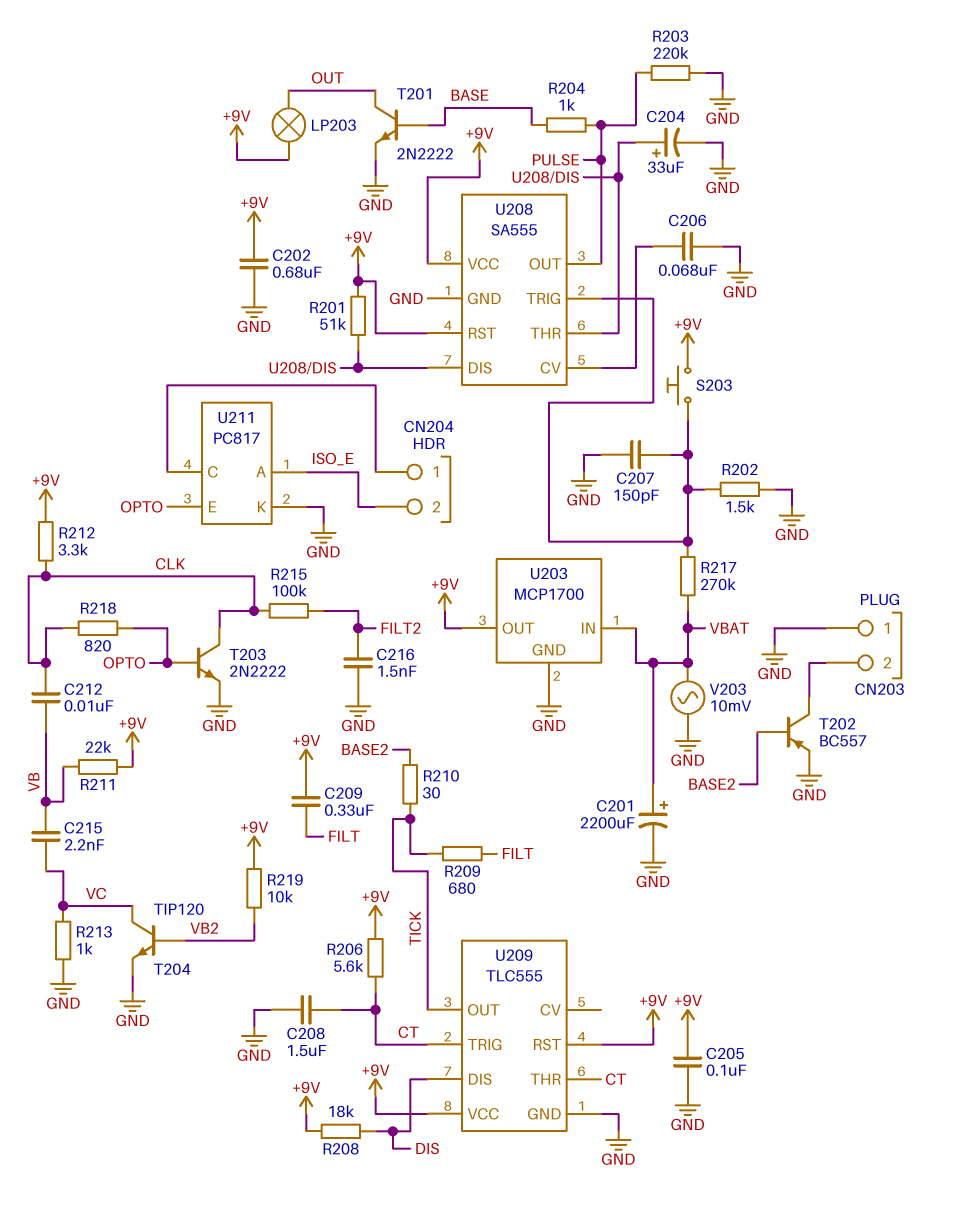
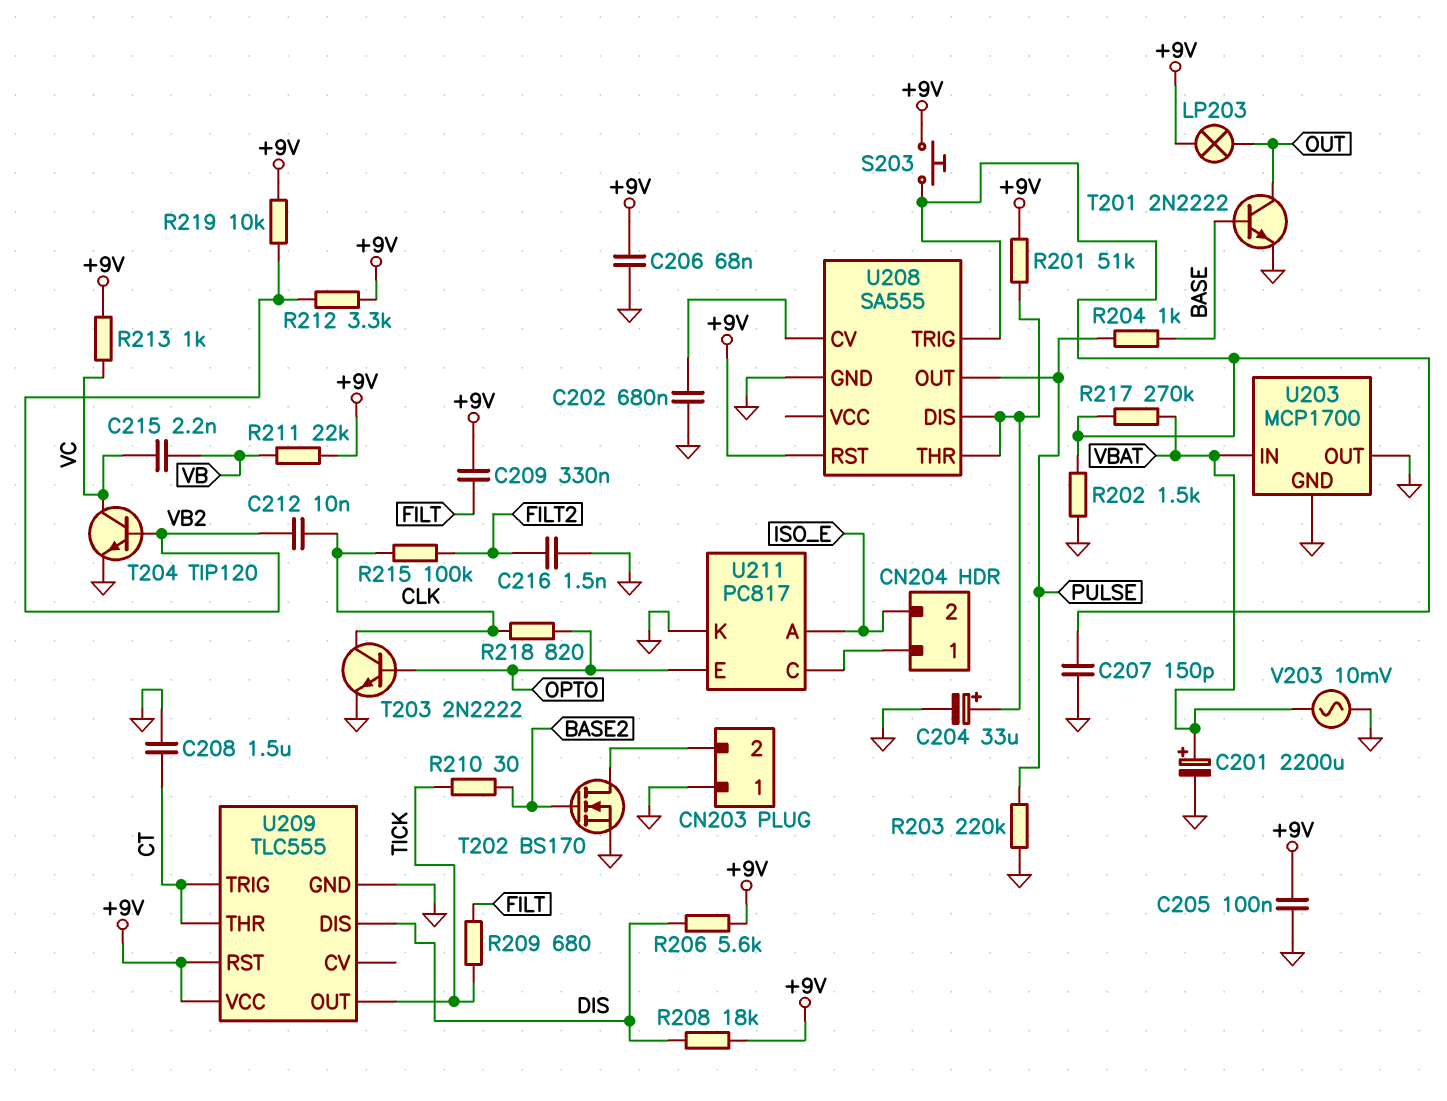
C202: 680nF (+9V, GND) -> 680nF (GND, U208/CV)
C206: 68nF (GND, U208/CV) -> 68nF (+9V, GND)
C212: 10nF (CLK, VB) -> 10nF (CLK, VB2)
R206: 5.6k (+9V, CT) -> 5.6k (+9V, DIS)
R212: 3.3k (+9V, CLK) -> 3.3k (+9V, VB2)
R213: 1k (GND, VC) -> 1k (+9V, VC)
T202: PNP BC557 (B BASE2, C CN203/2, E GND) -> NMOS BS170 (G BASE2, D CN203/2, S GND)
U203 pin OUT: +9V -> GND
U208 pin VCC: +9V -> none

